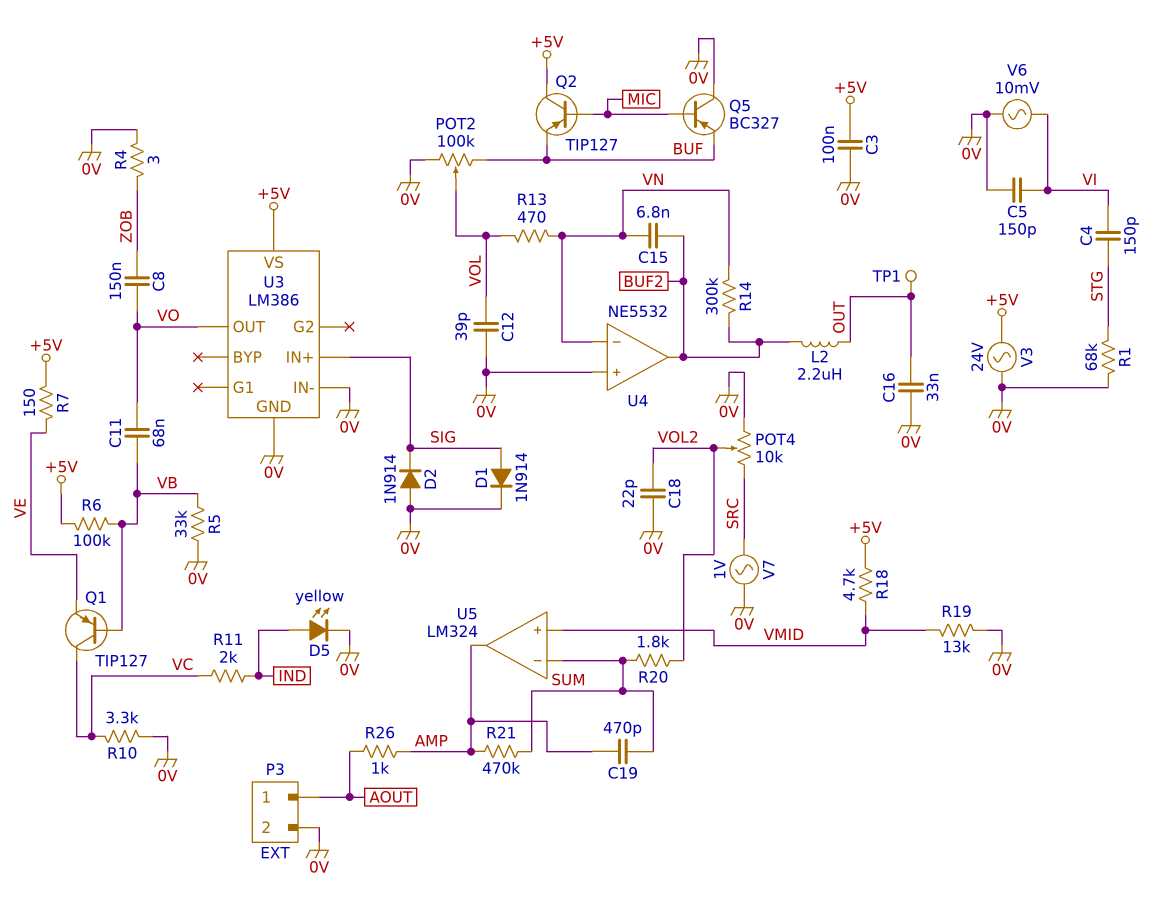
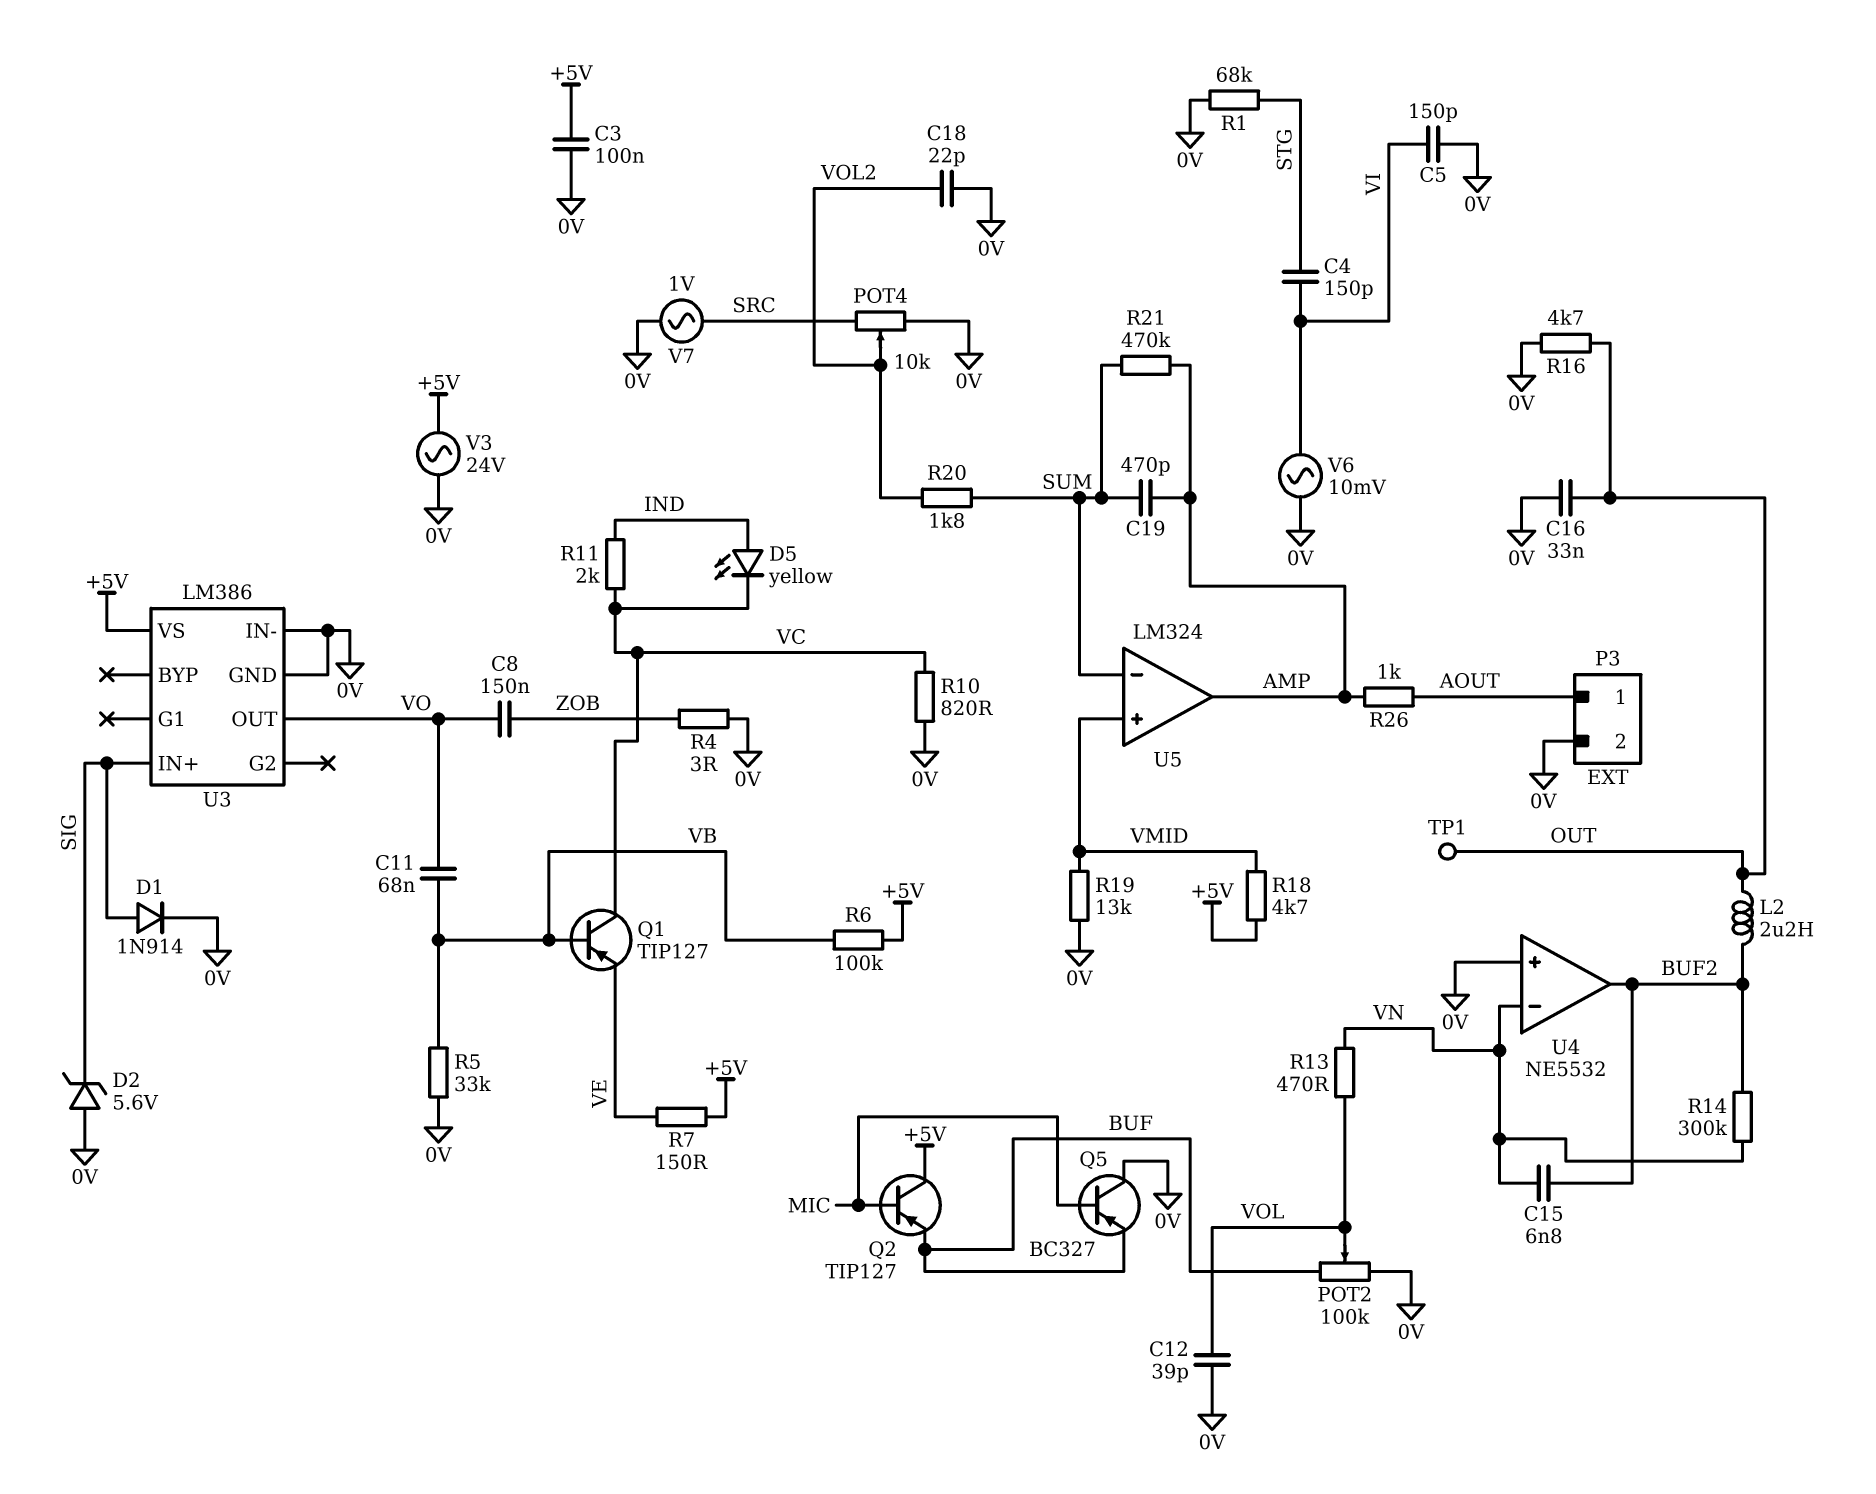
D2: diode 1N914 (A 0V, K SIG) -> zener 5.6V (A 0V, K SIG)
D5: LED yellow (A IND, K 0V) -> LED yellow (A IND, K VC)
R10: 3.3k (0V, VC) -> 820 (0V, VC)
R16: none -> 4.7k (0V, OUT)

